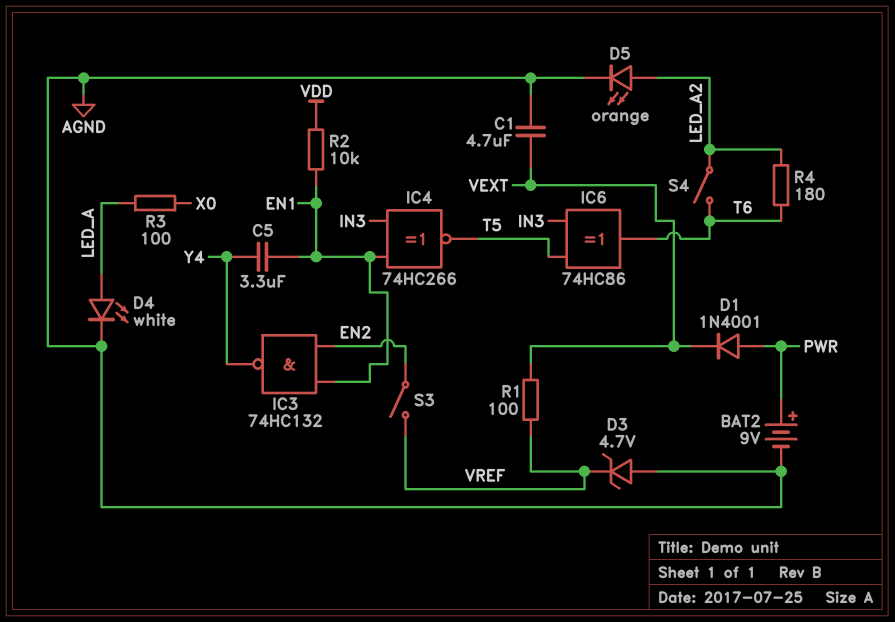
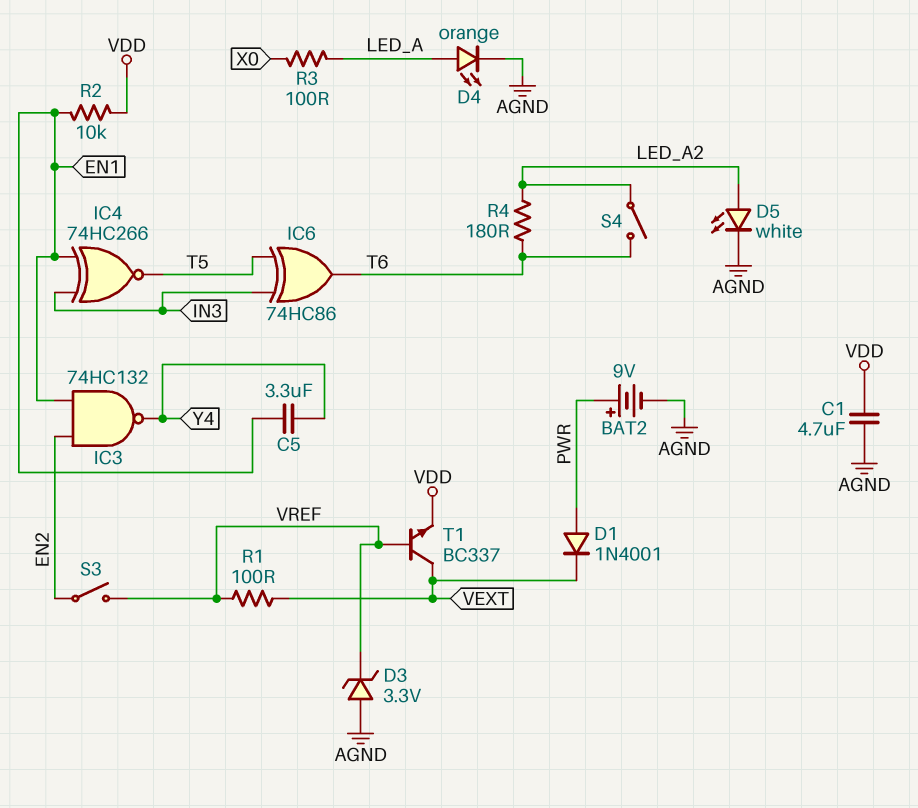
C1: 4.7uF (AGND, VEXT) -> 4.7uF (AGND, VDD)
D3: zener 4.7V (A AGND, K VREF) -> zener 3.3V (A AGND, K VREF)
D4: LED white (A LED_A, K AGND) -> LED orange (A LED_A, K AGND)
D5: LED orange (A LED_A2, K AGND) -> LED white (A LED_A2, K AGND)
T1: none -> NPN BC337 (B VREF, C VEXT, E VDD)

